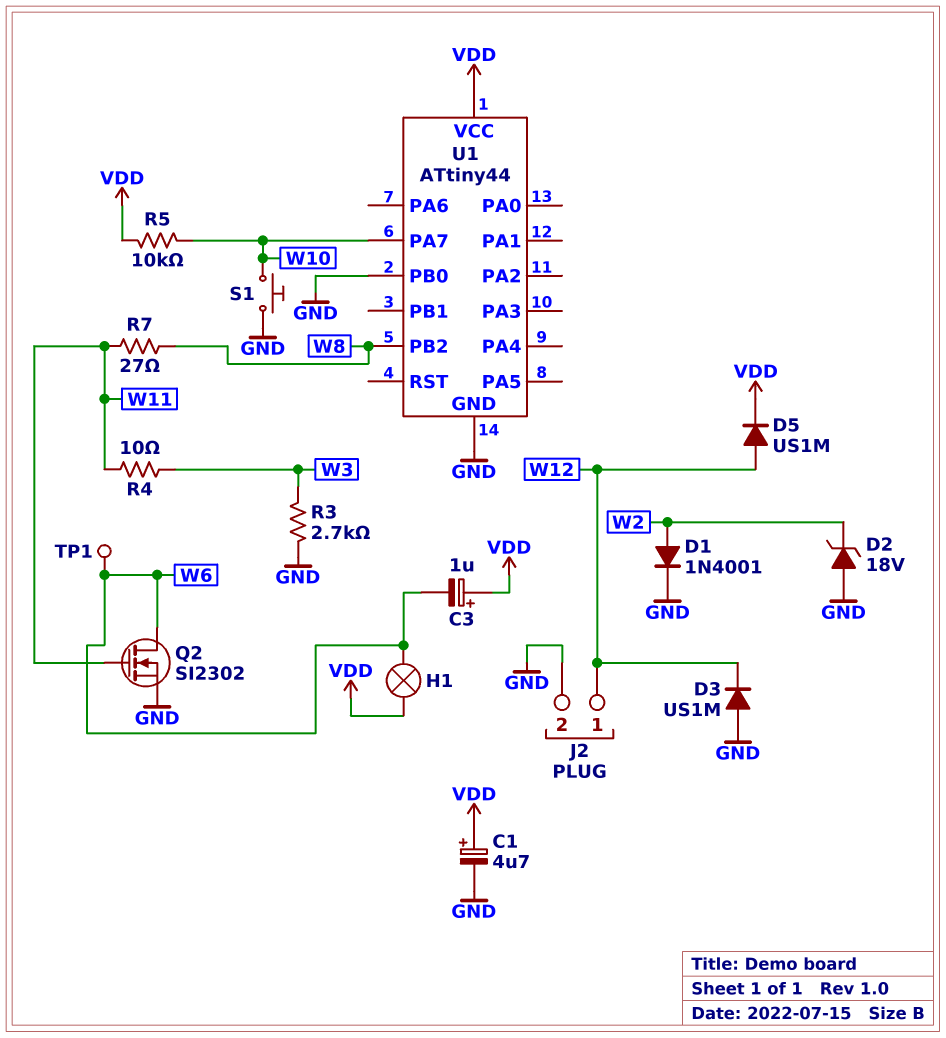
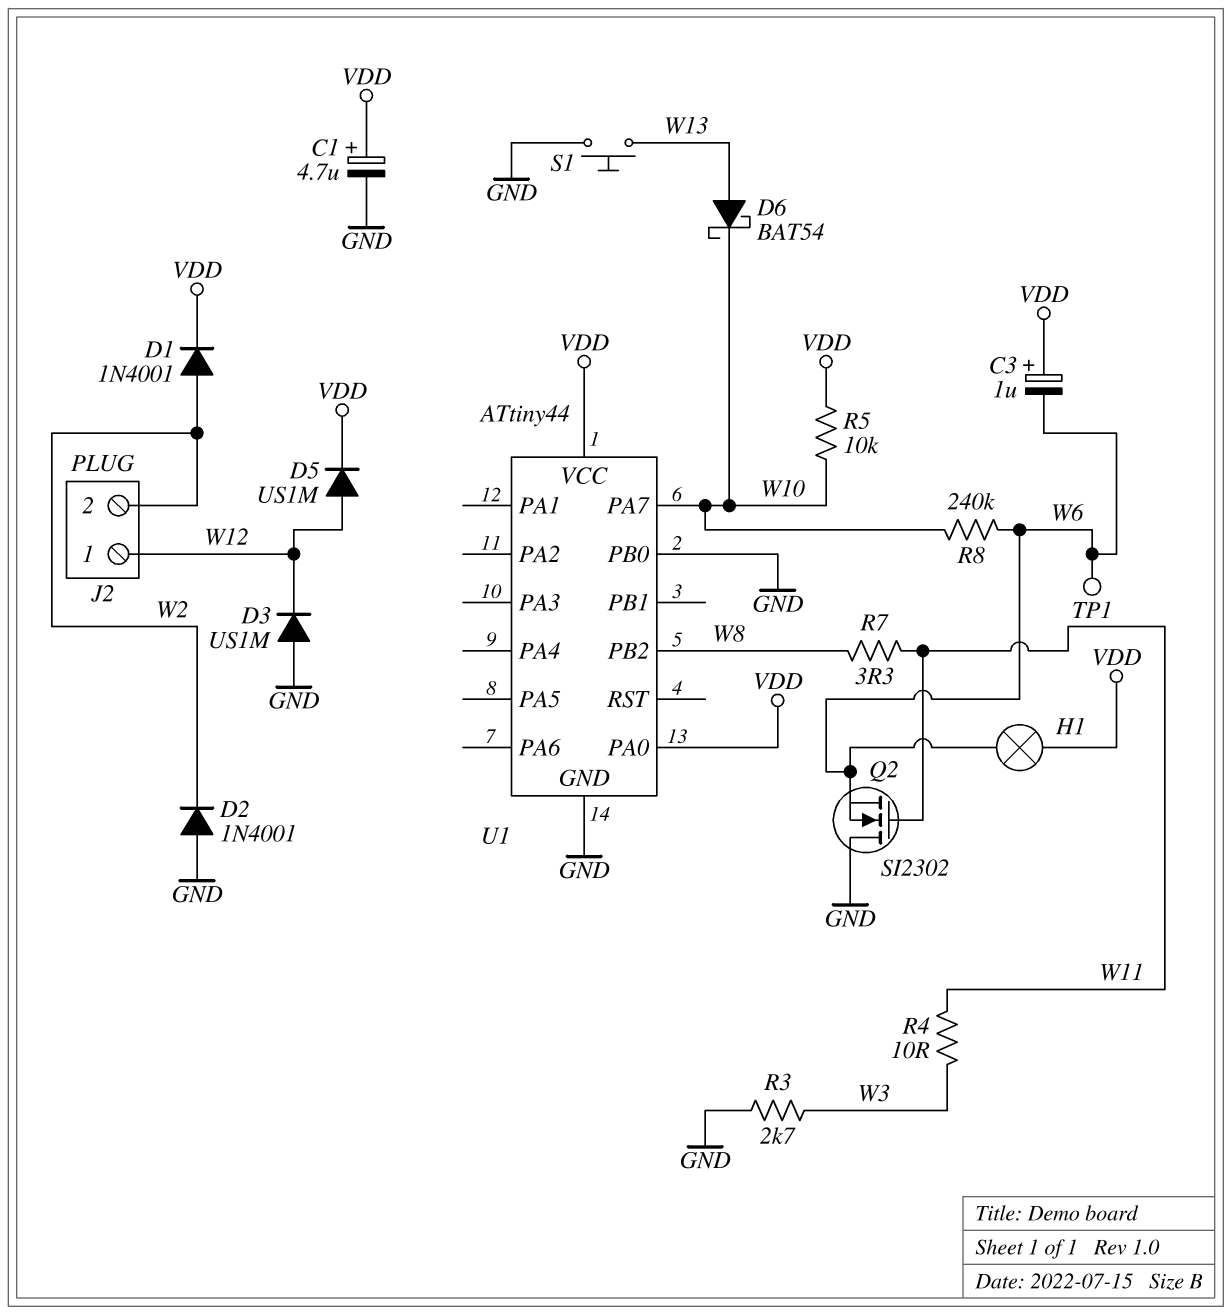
D1: diode 1N4001 (A W2, K GND) -> diode 1N4001 (A W2, K VDD)
D2: zener 18V (A GND, K W2) -> diode 1N4001 (A GND, K W2)
D6: none -> schottky BAT54 (A W13, K W10)
J2 pin 2: GND -> W2
Q2: NMOS SI2302 (G W11, D W6, S GND) -> NMOS SI2302 (G W11, D GND, S W6)
R7: 27 (W8, W11) -> 3.3 (W8, W11)
R8: none -> 240k (W6, W10)
S1: button (GND, W10) -> button (GND, W13)
U1 pin PA0: none -> VDD

